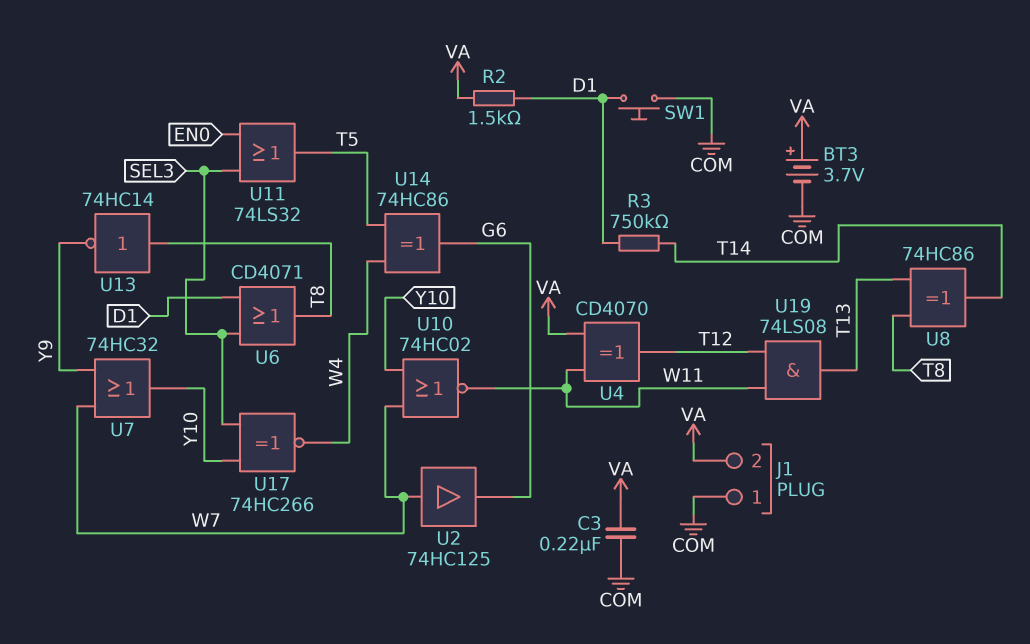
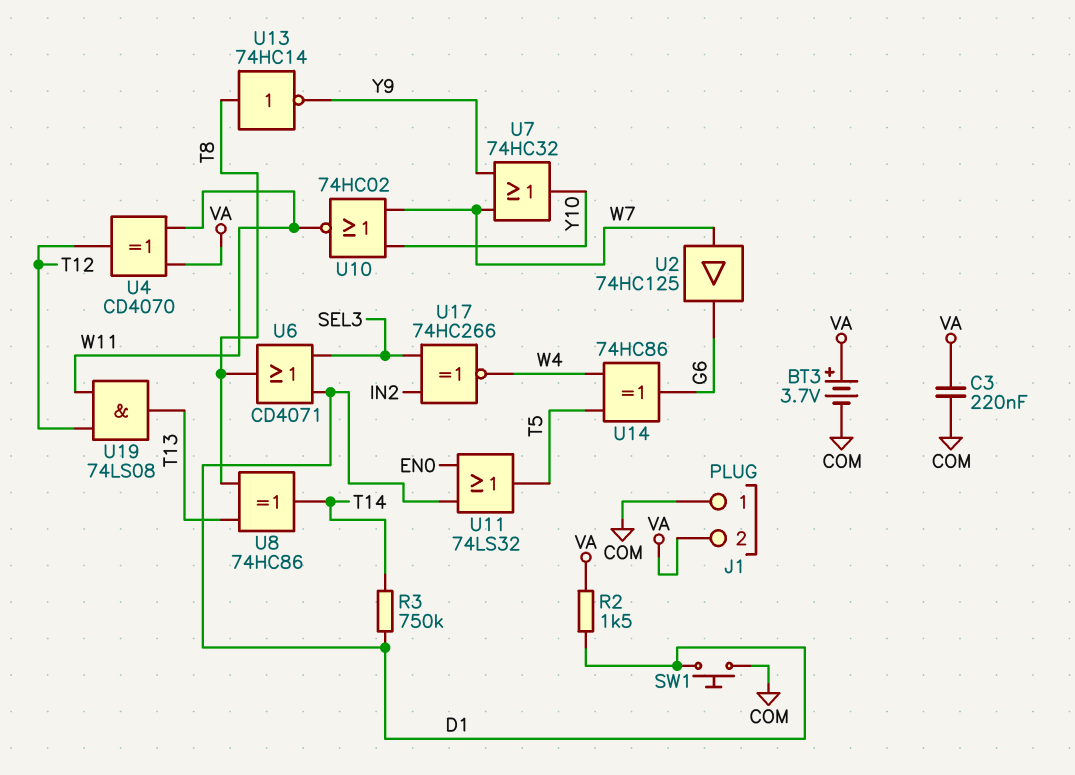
U11: OR 74LS32 (in EN0, in SEL3, out T5) -> OR 74LS32 (in D1, in EN0, out T5)
U17: XNOR 74HC266 (in SEL3, in Y10, out W4) -> XNOR 74HC266 (in IN2, in SEL3, out W4)

